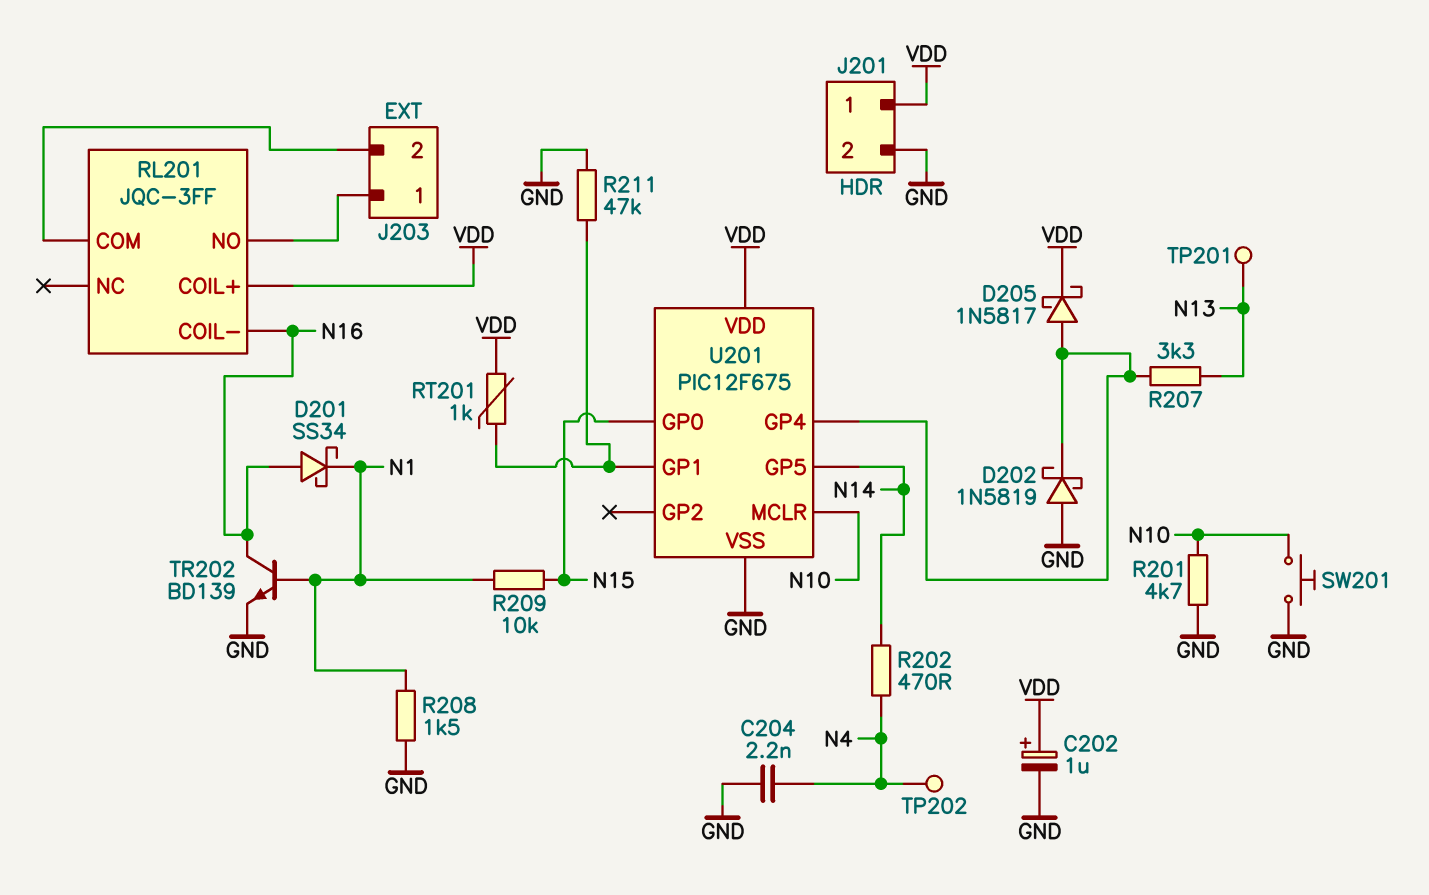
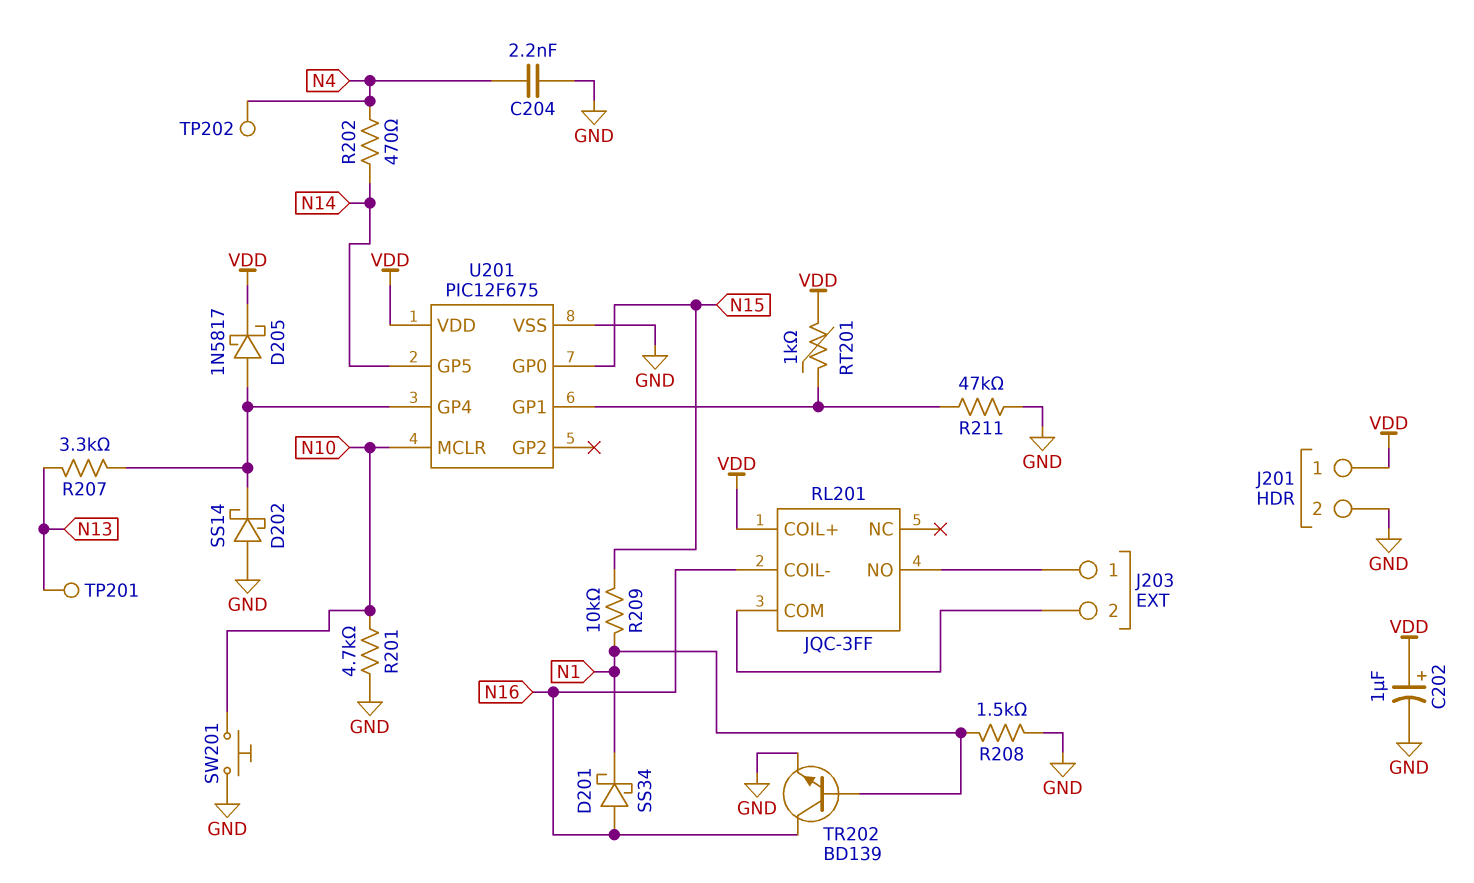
D202: schottky 1N5819 (A GND, K U201/GP4) -> schottky SS14 (A GND, K U201/GP4)

